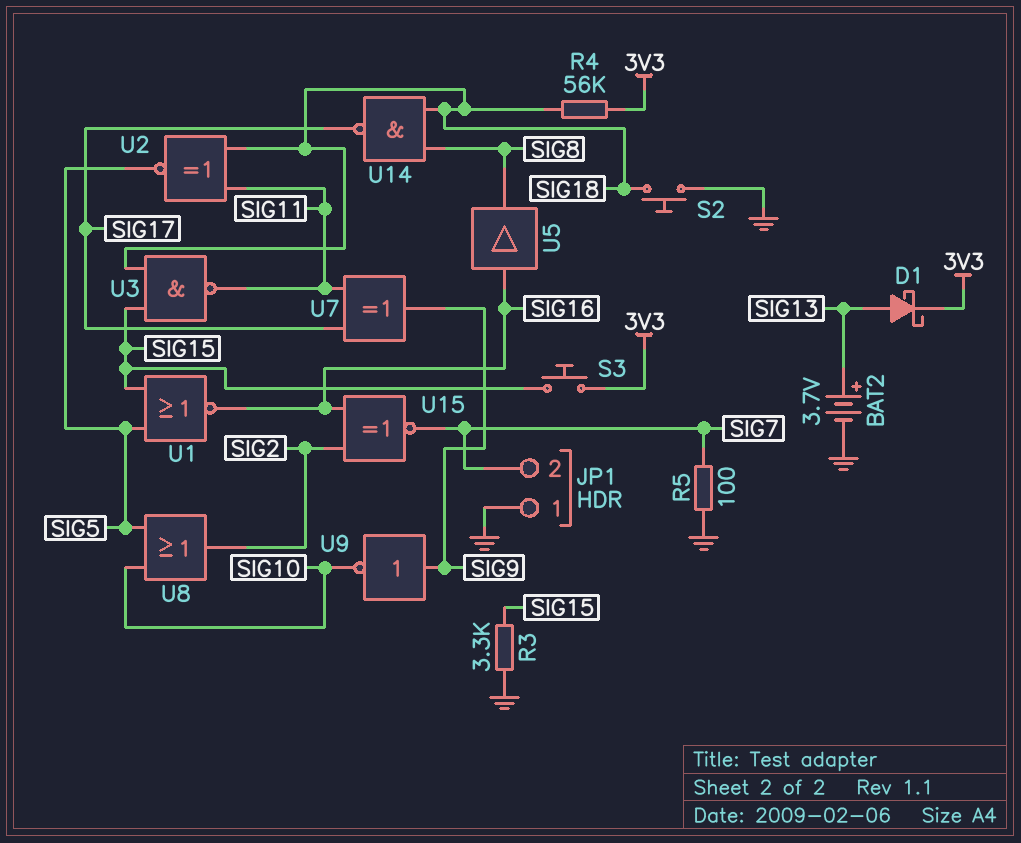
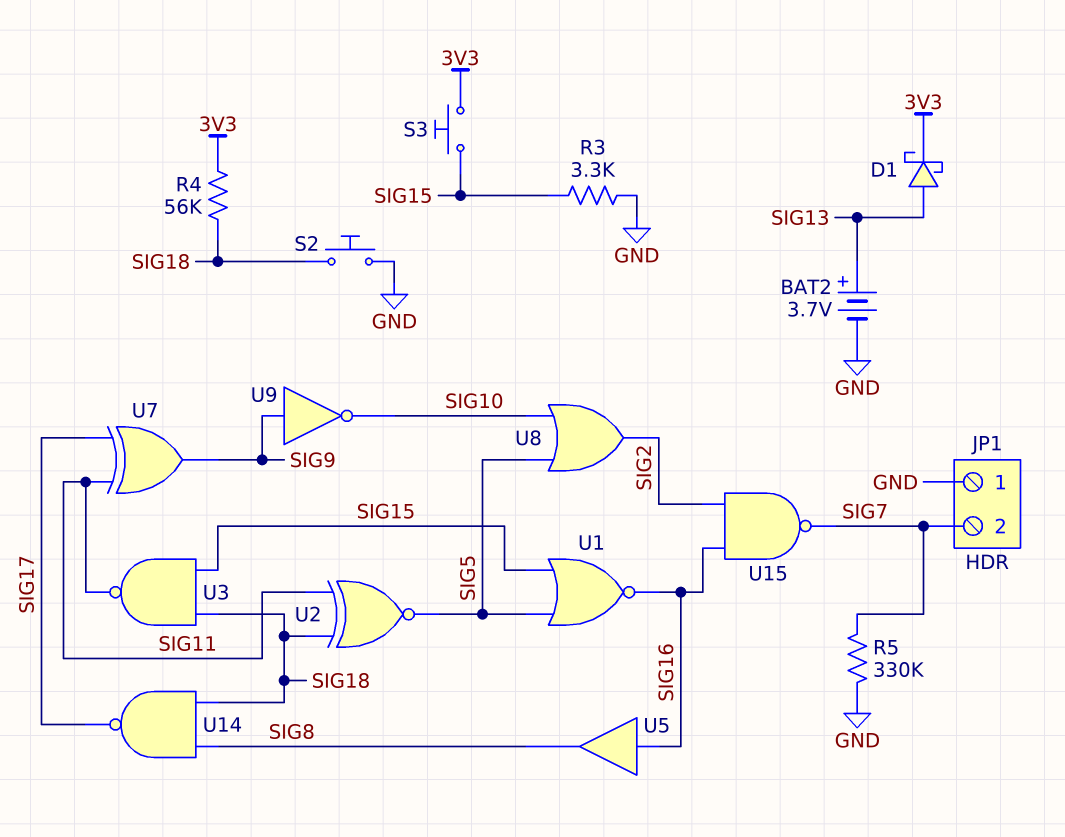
R5: 100 (GND, SIG7) -> 330k (GND, SIG7)
U15: XNOR (in SIG2, in SIG16, out SIG7) -> NAND (in SIG2, in SIG16, out SIG7)

